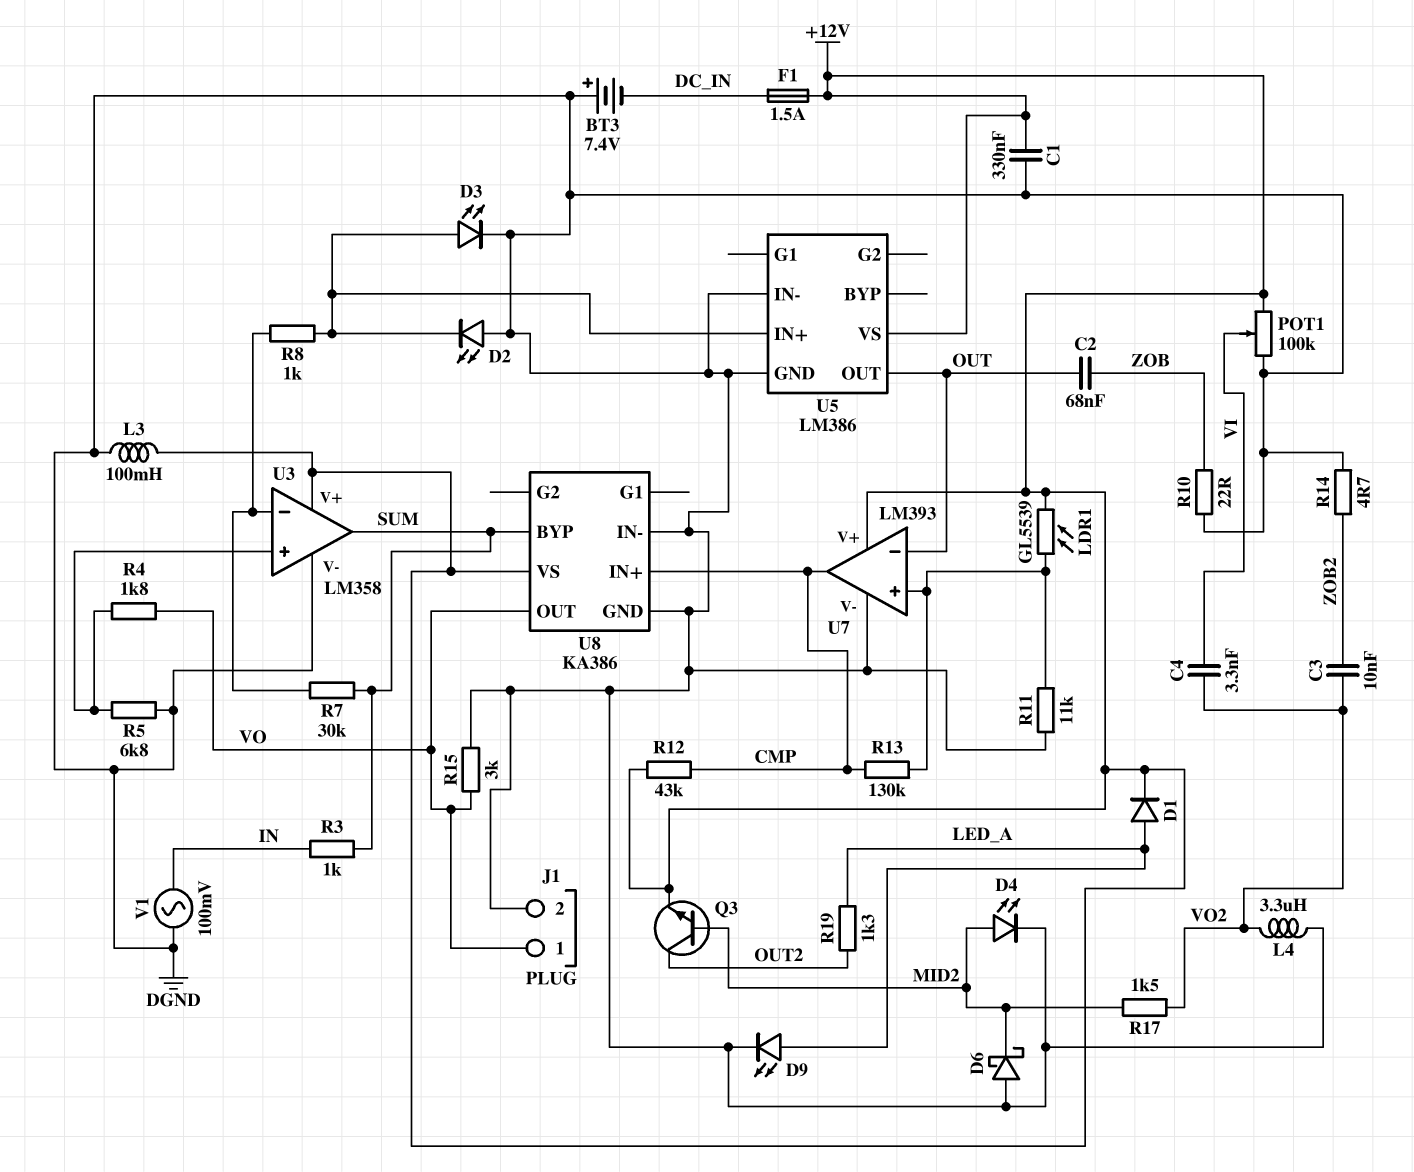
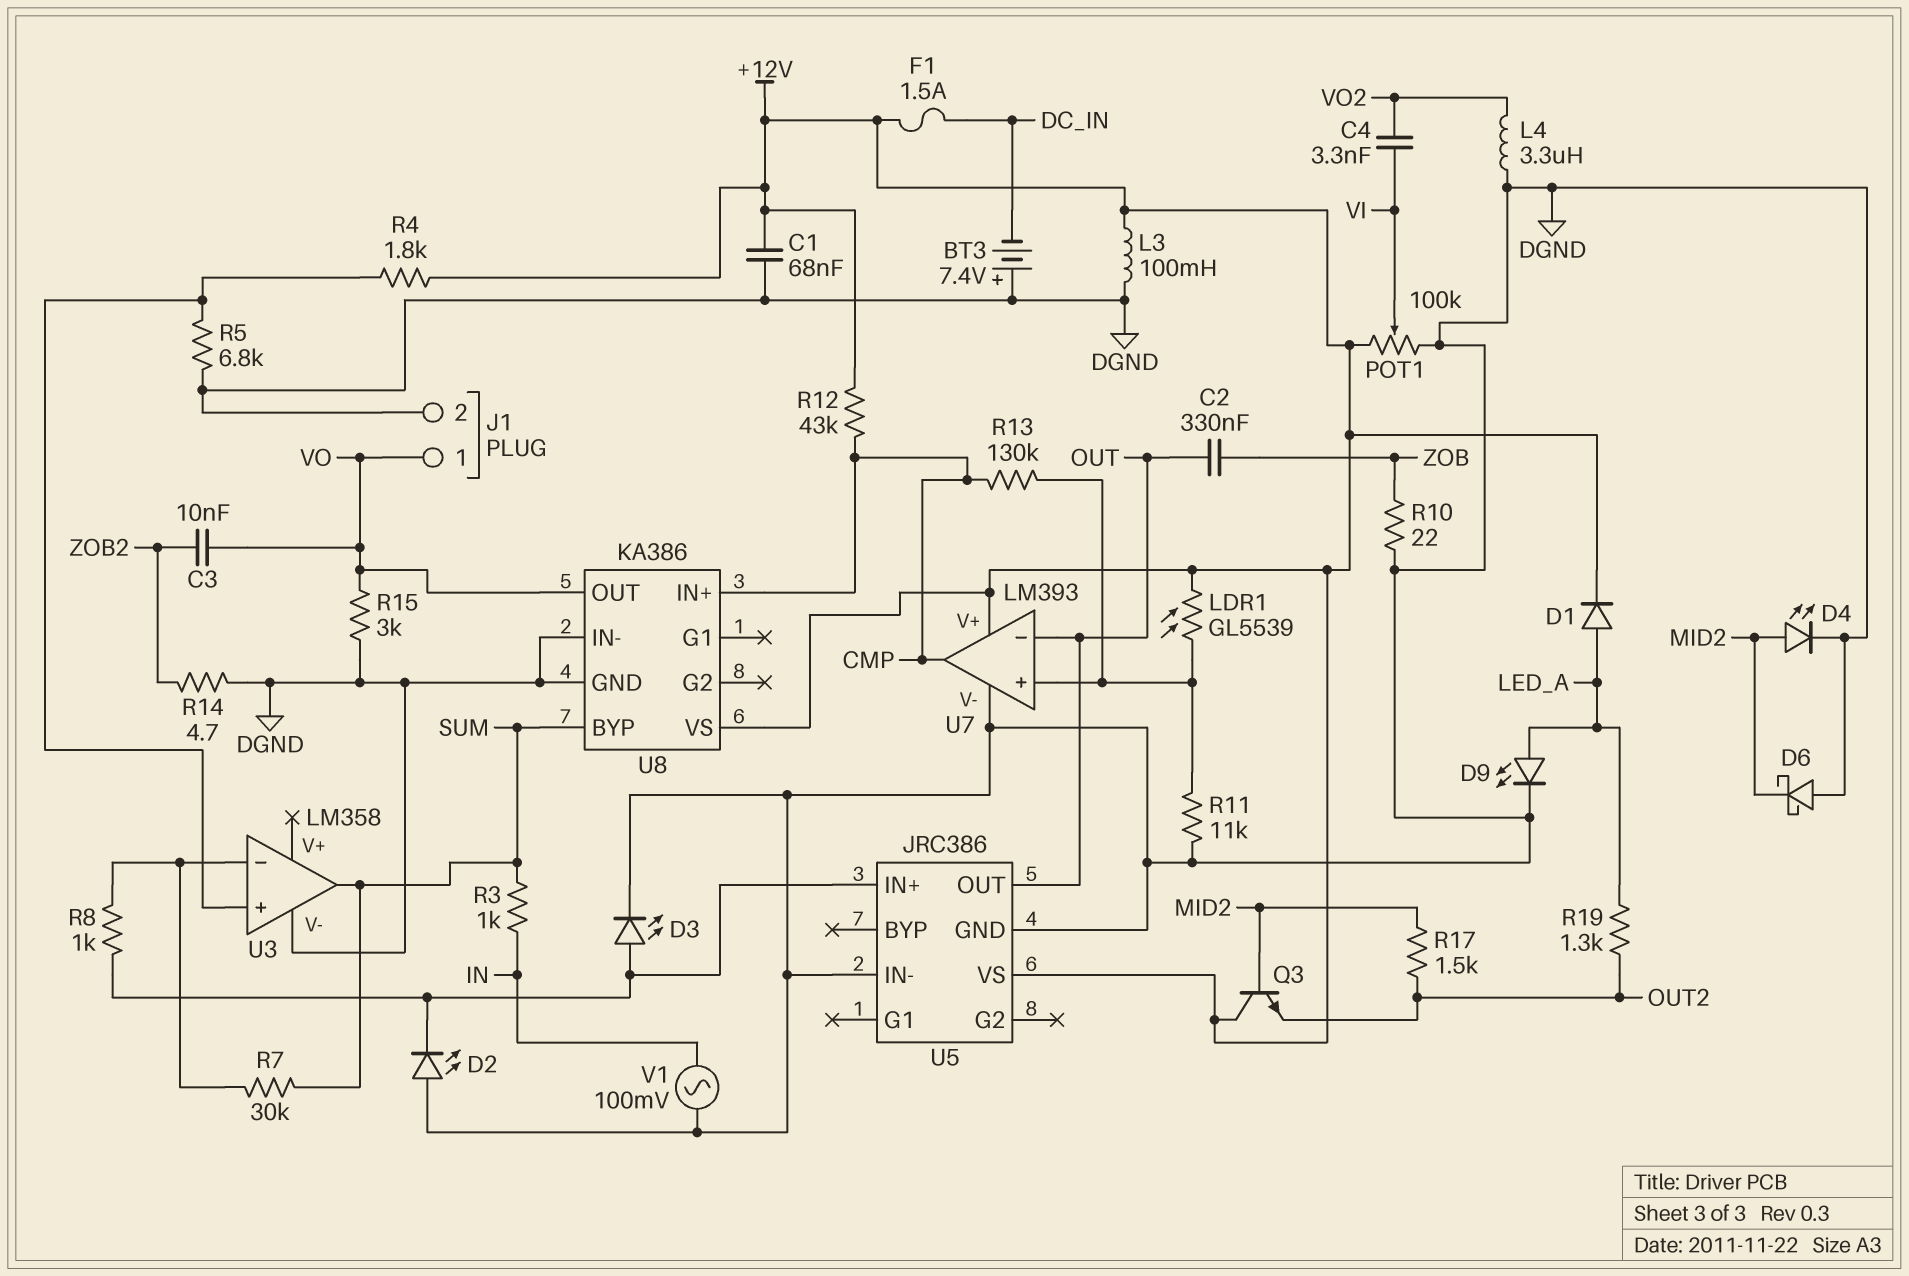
C1: 330nF (+12V, DGND) -> 68nF (+12V, DGND)
C2: 68nF (OUT, ZOB) -> 330nF (OUT, ZOB)
C3: 10nF (VO2, ZOB2) -> 10nF (VO, ZOB2)
Q3: NPN (B MID2, C OUT2, E +12V) -> NPN (B MID2, C +12V, E OUT2)
R4: 1.8k (U3/in+, VO) -> 1.8k (+12V, U3/in+)
R17: 1.5k (MID2, VO2) -> 1.5k (MID2, OUT2)
U3 pin V+: +12V -> none
U5: LM386 -> JRC386

